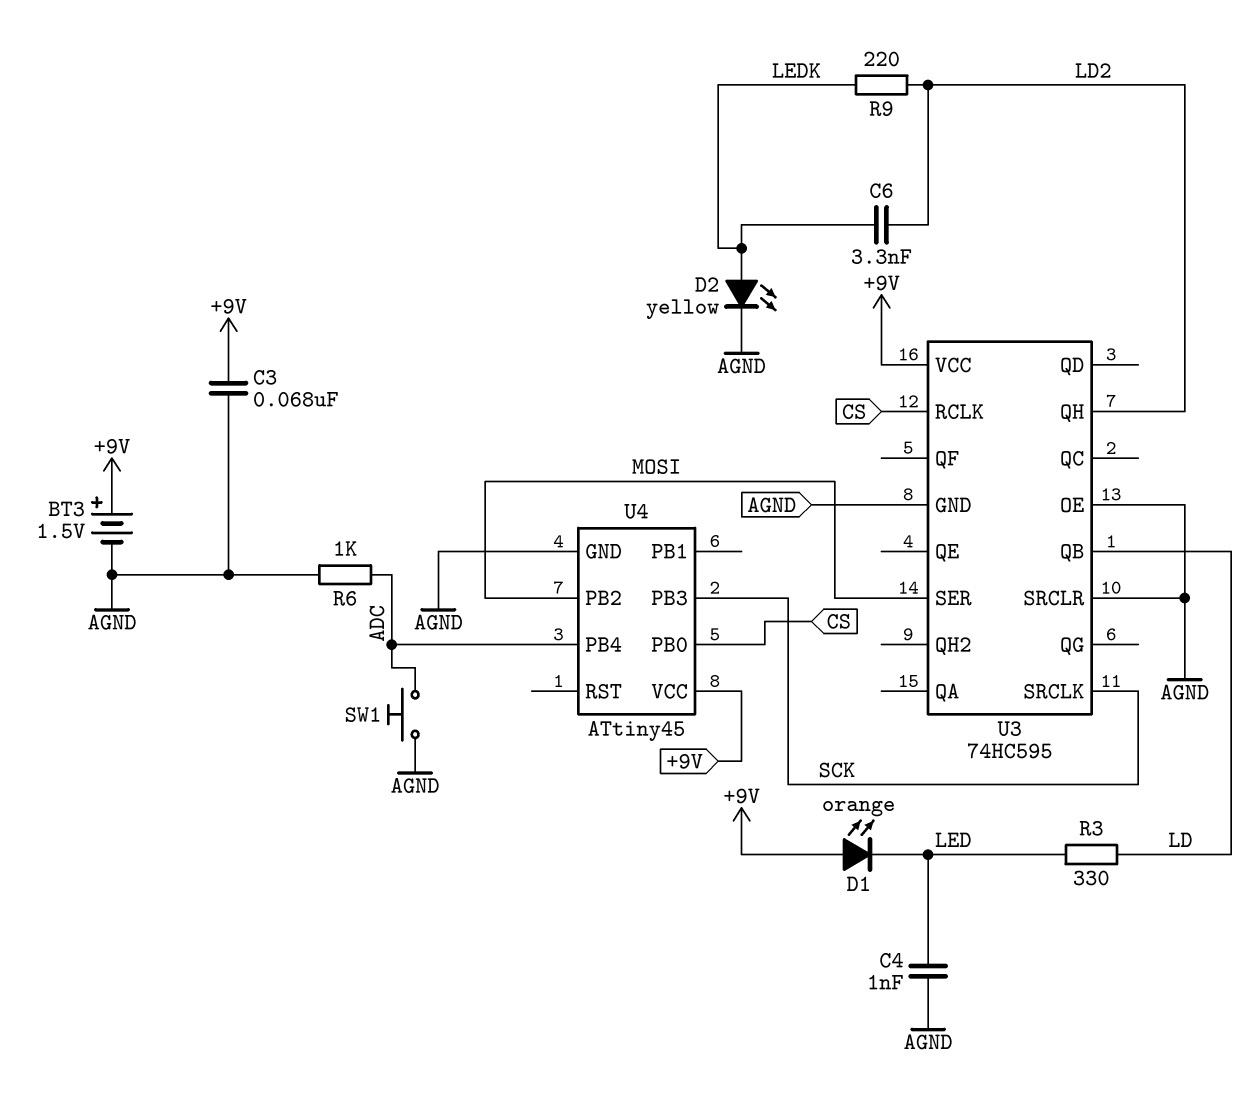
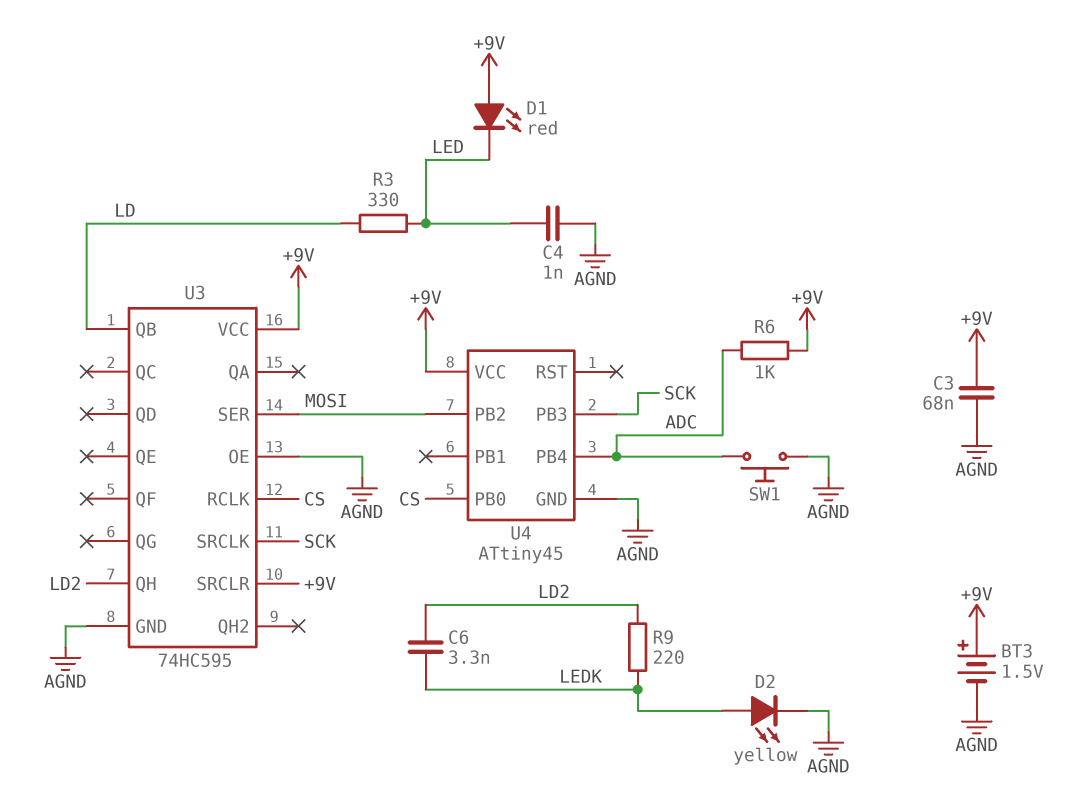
D1: LED orange (A +9V, K LED) -> LED red (A +9V, K LED)
R6: 1k (ADC, AGND) -> 1k (+9V, ADC)
U3 pin SRCLR: AGND -> +9V

